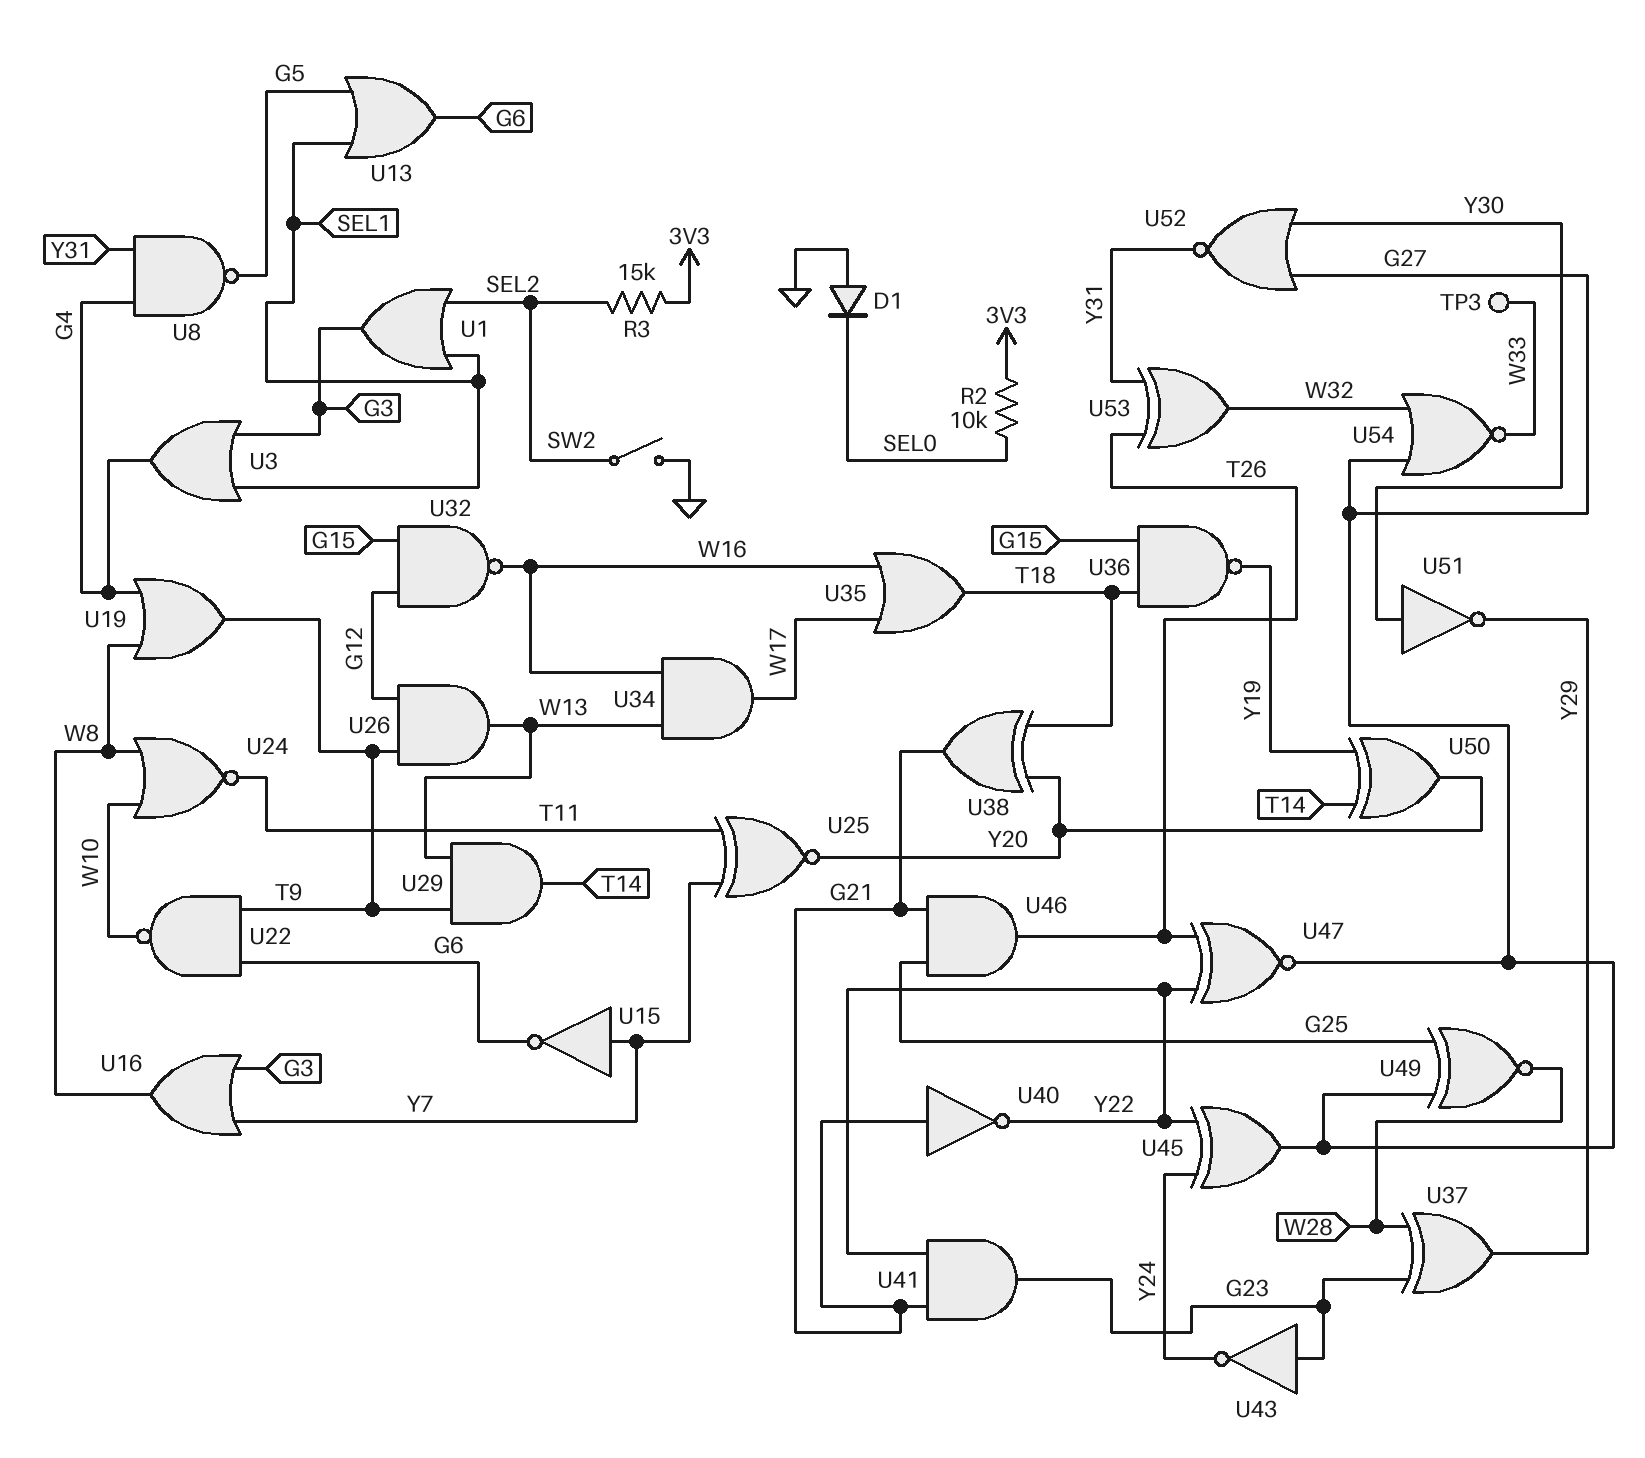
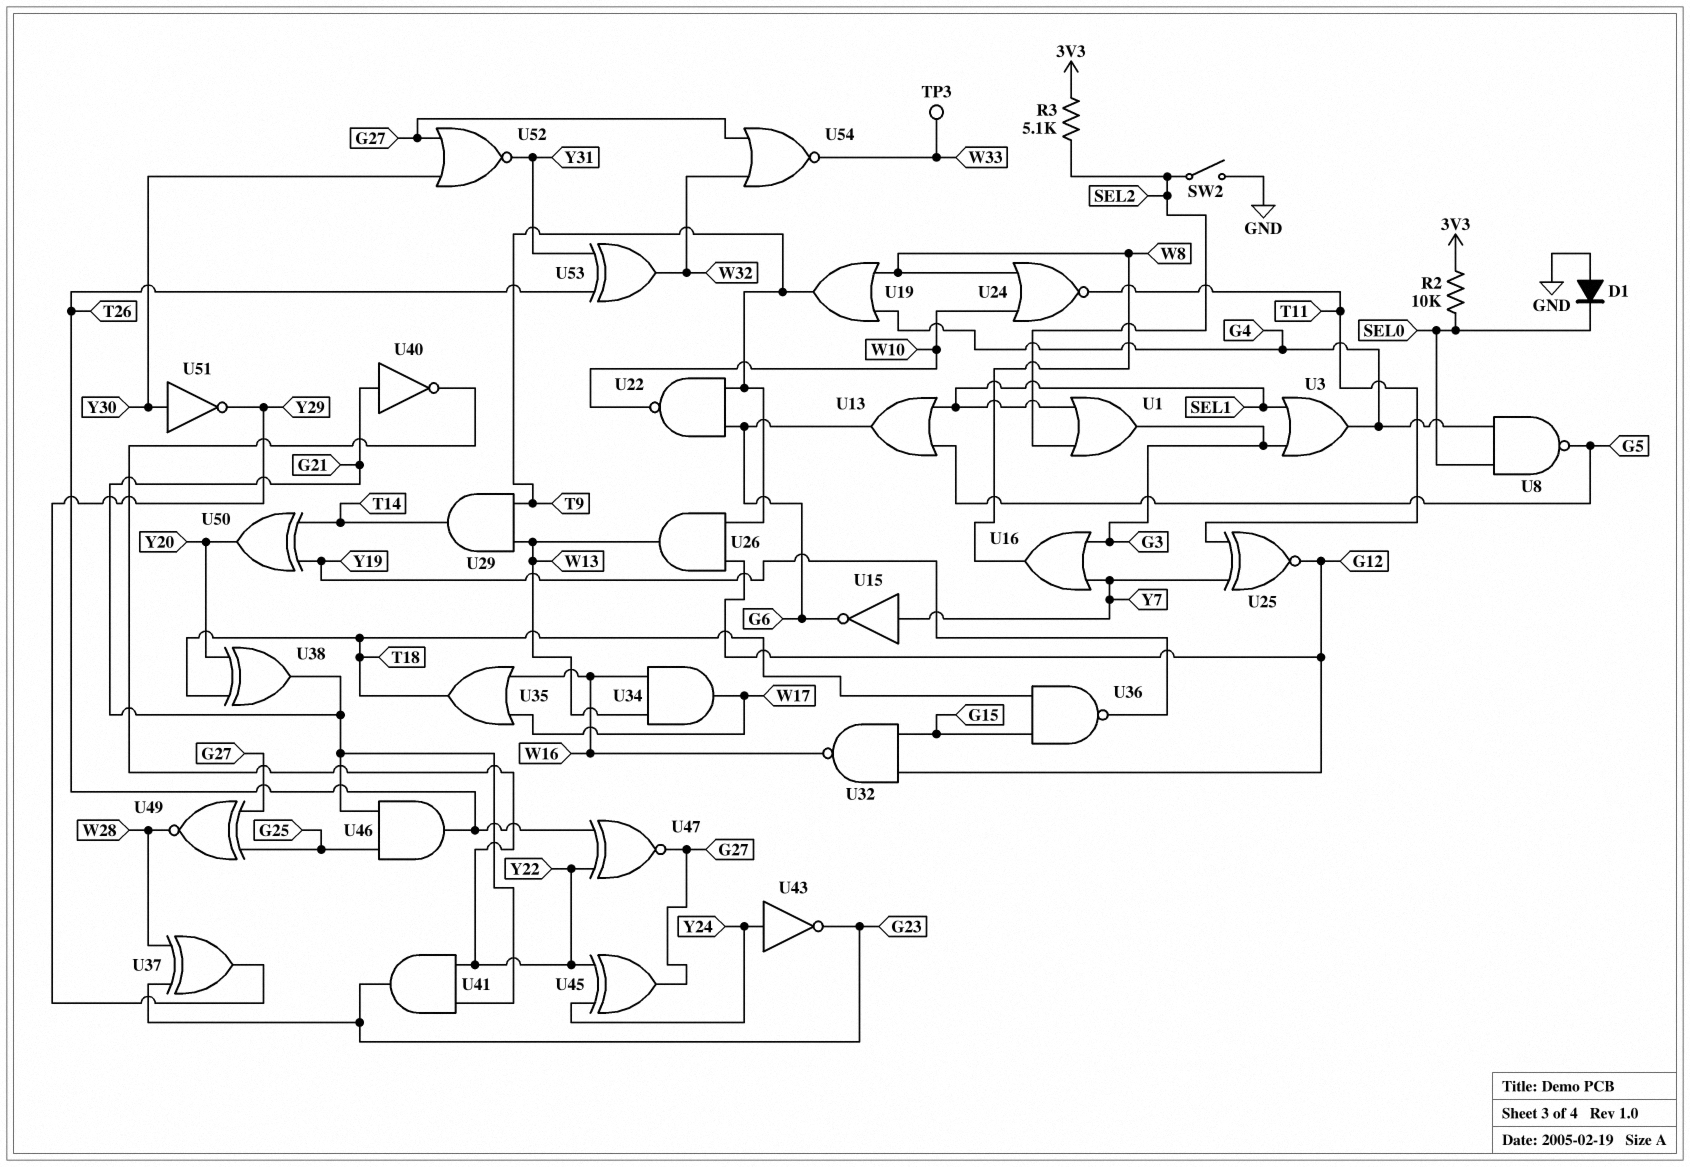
R3: 15k (3V3, SEL2) -> 5.1k (3V3, SEL2)
U8: NAND (in G4, in Y31, out G5) -> NAND (in G4, in SEL0, out G5)
U25: XNOR (in T11, in Y7, out Y20) -> XNOR (in T11, in Y7, out G12)
U43: NOT (in G23, out Y24) -> NOT (in Y24, out G23)

